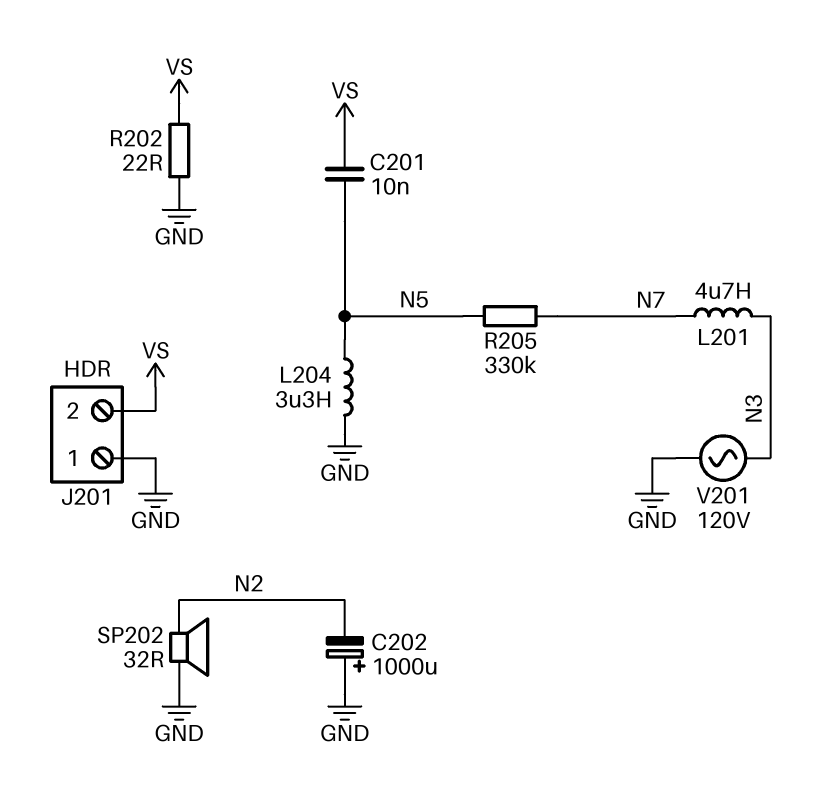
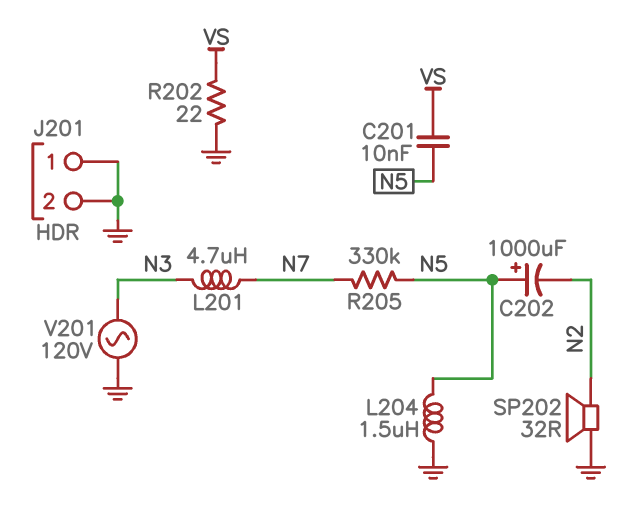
C202: 1000uF (plus GND, minus N2) -> 1000uF (plus N5, minus N2)
J201 pin 2: VS -> GND
L204: 3.3uH (GND, N5) -> 1.5uH (GND, N5)

